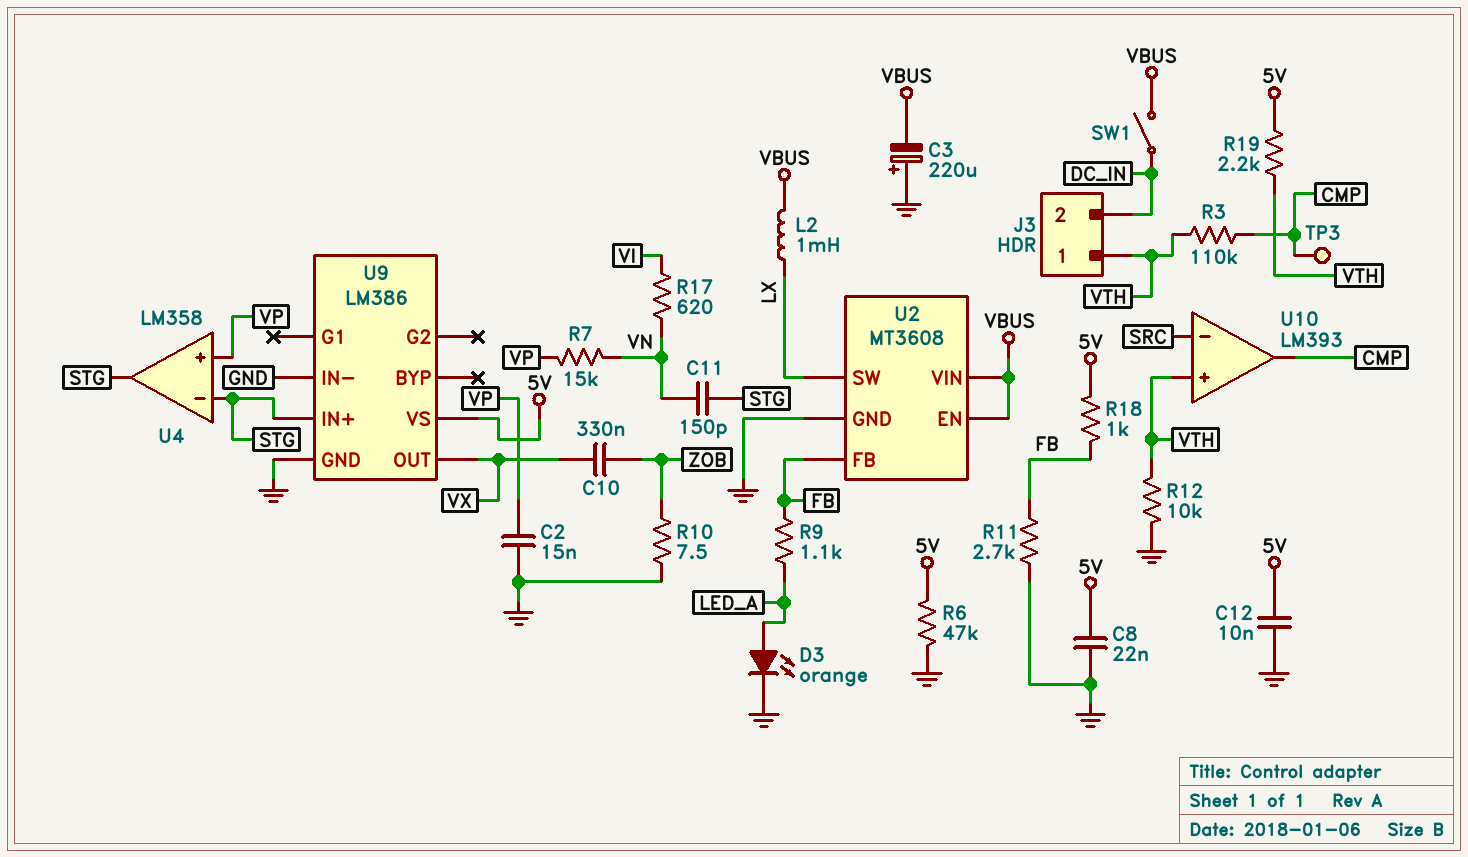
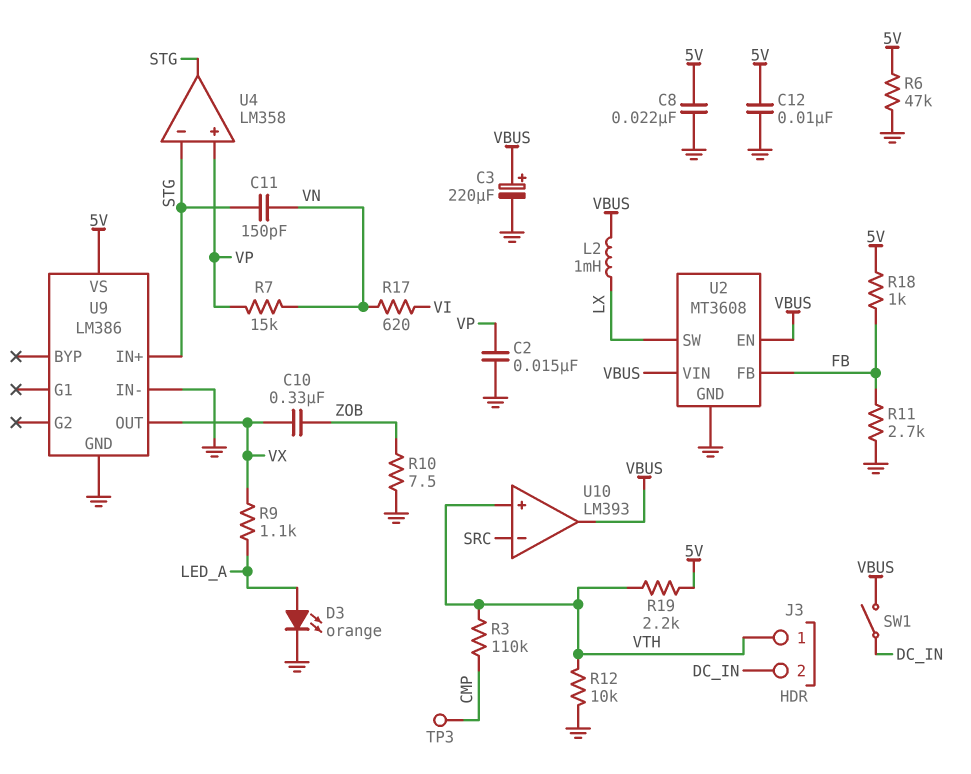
C3: 220uF (plus GND, minus VBUS) -> 220uF (plus VBUS, minus GND)
R9: 1.1k (FB, LED_A) -> 1.1k (LED_A, VX)
U10 pin out: CMP -> VBUS

